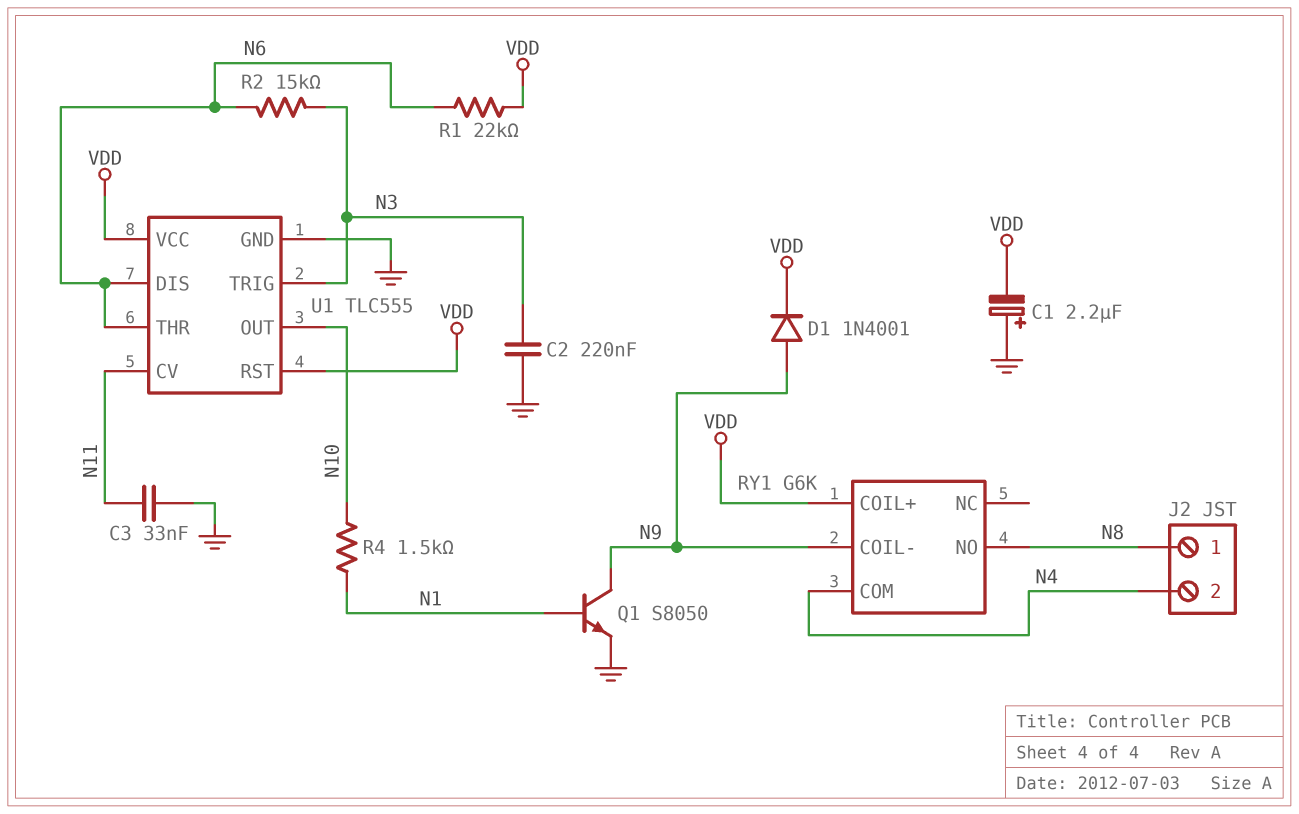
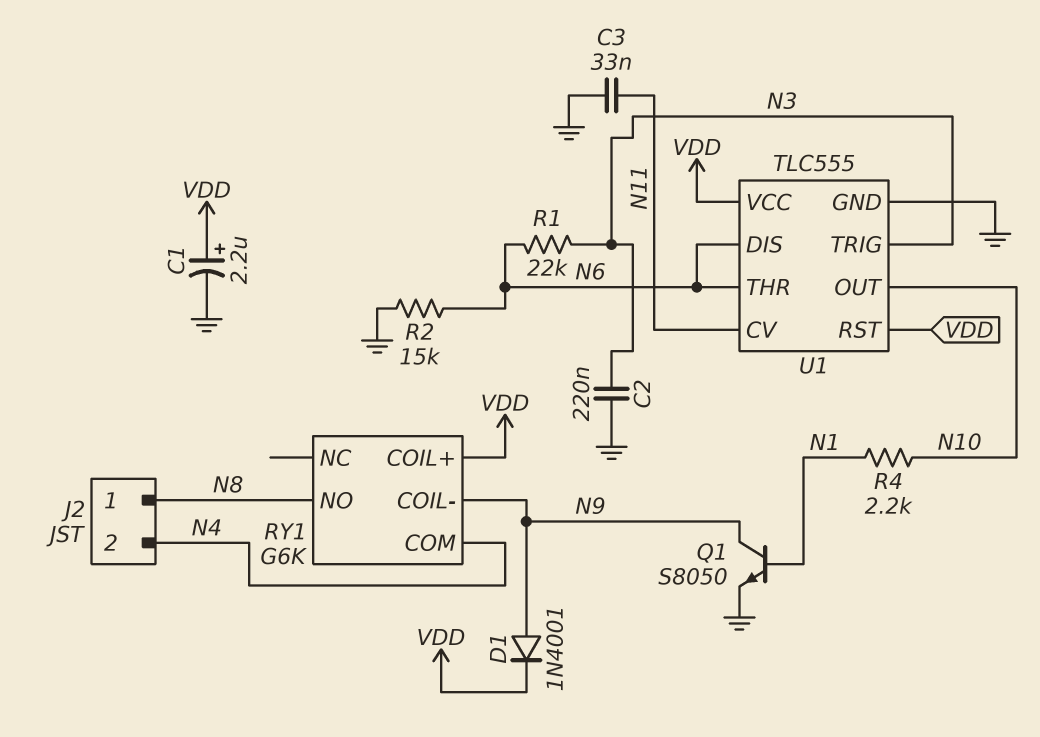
C1: 2.2uF (plus GND, minus VDD) -> 2.2uF (plus VDD, minus GND)
R1: 22k (N6, VDD) -> 22k (N3, N6)
R2: 15k (N3, N6) -> 15k (GND, N6)
R4: 1.5k (N1, N10) -> 2.2k (N1, N10)

